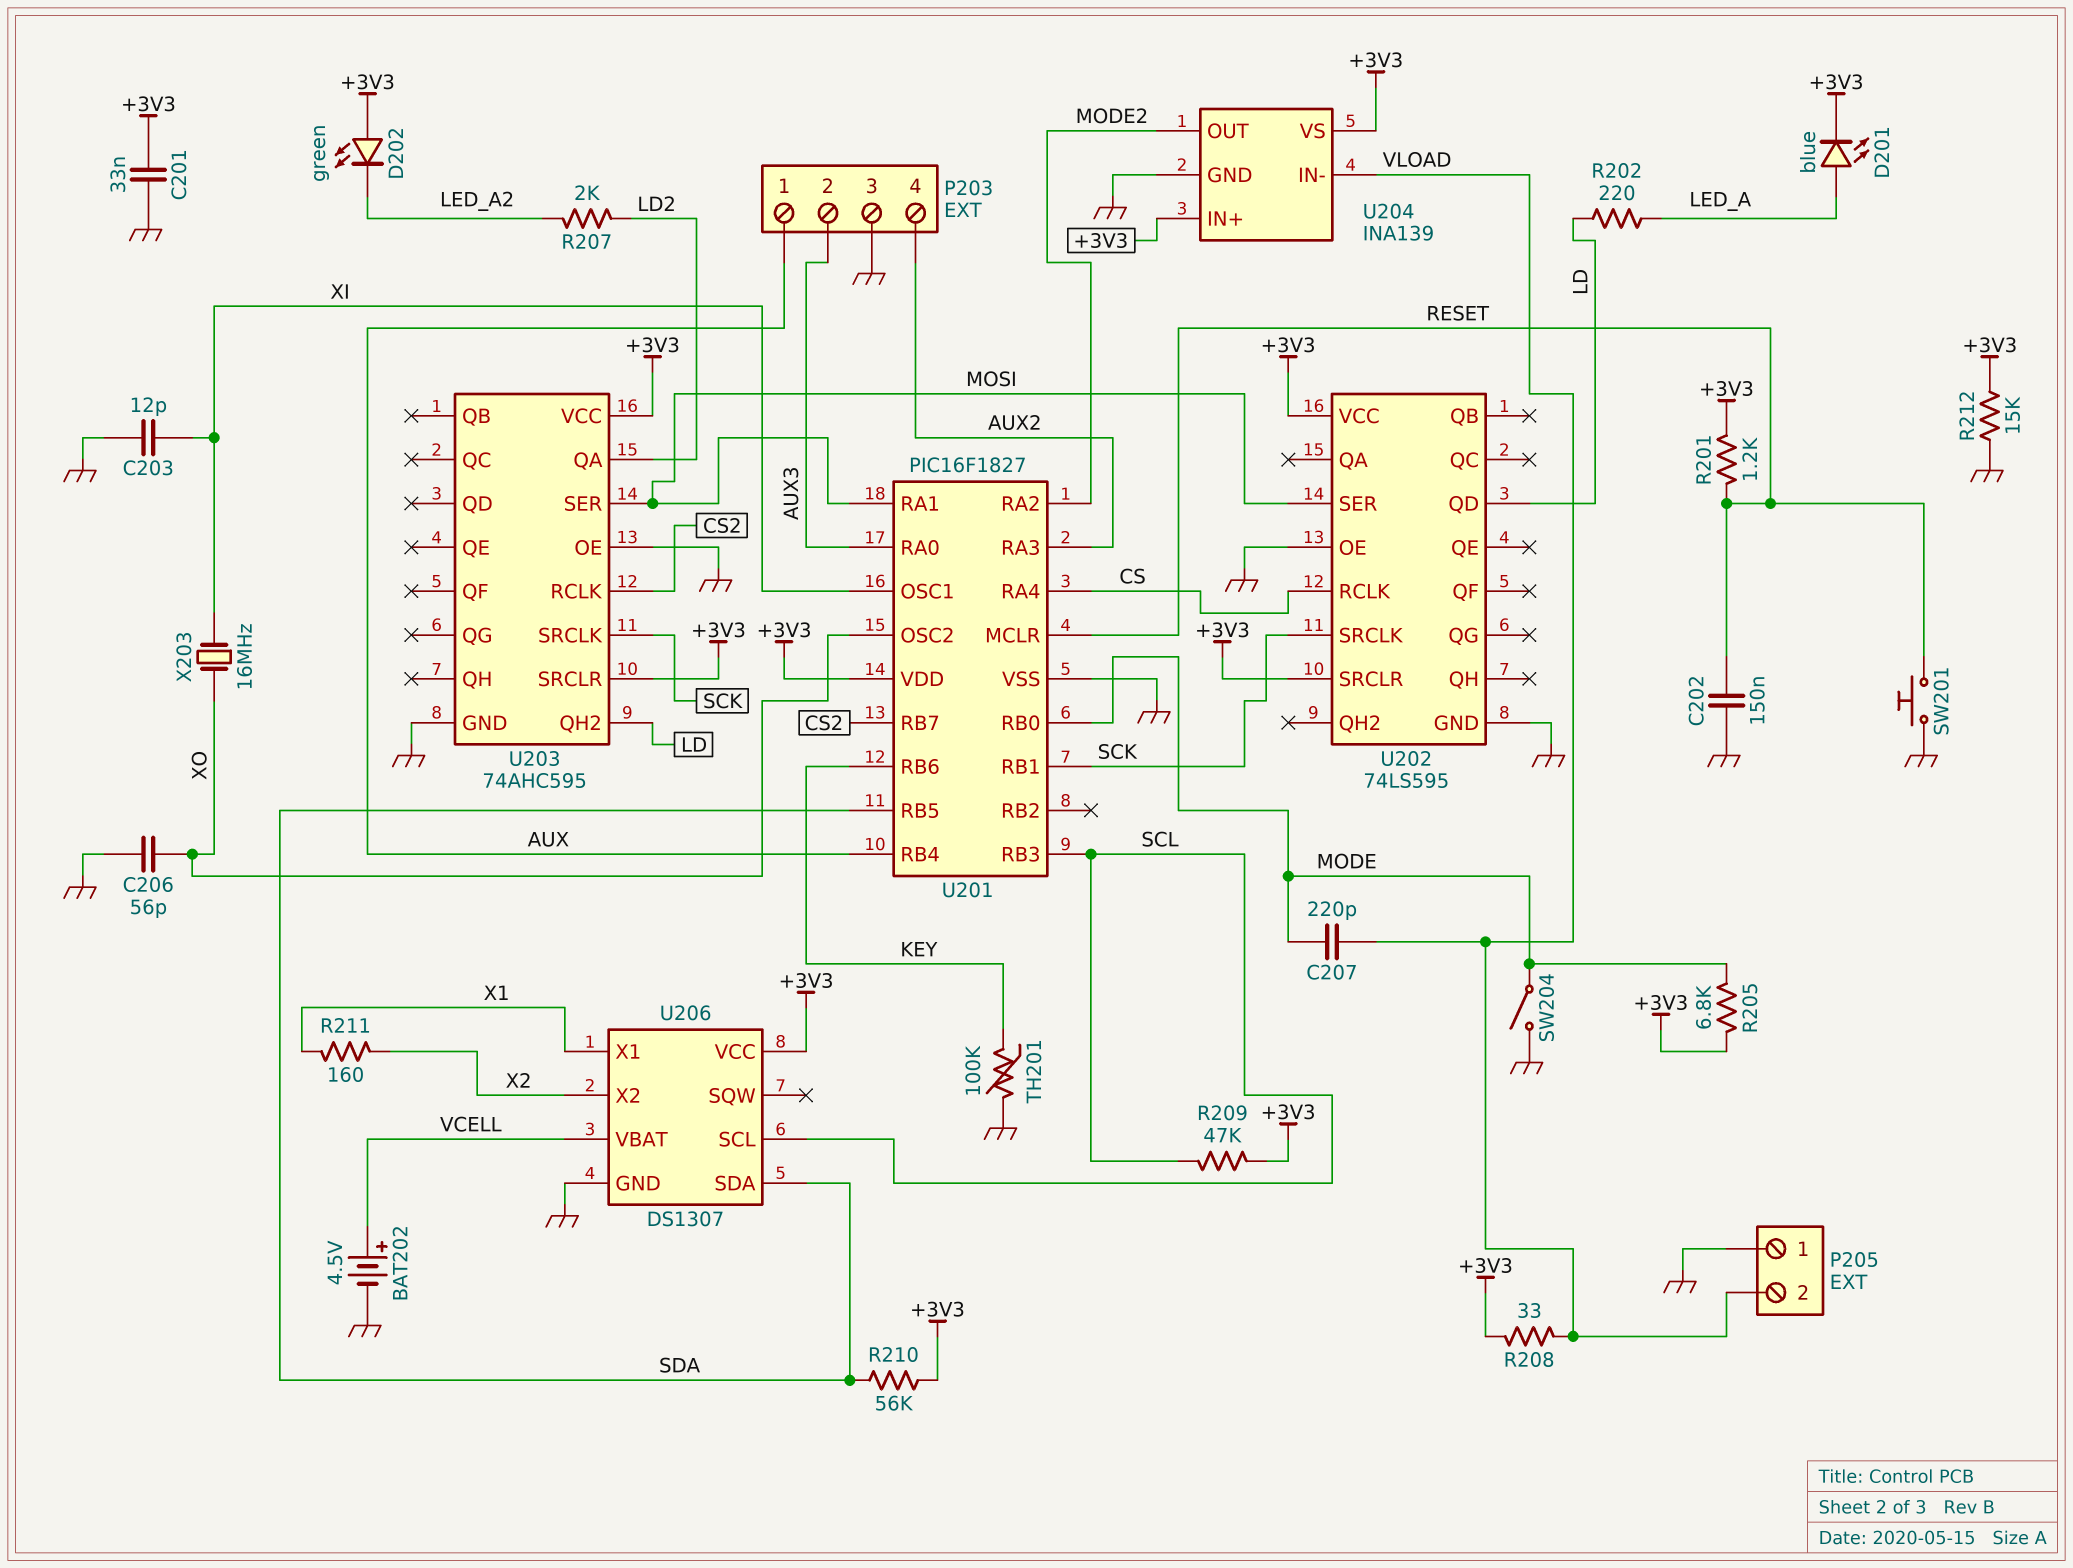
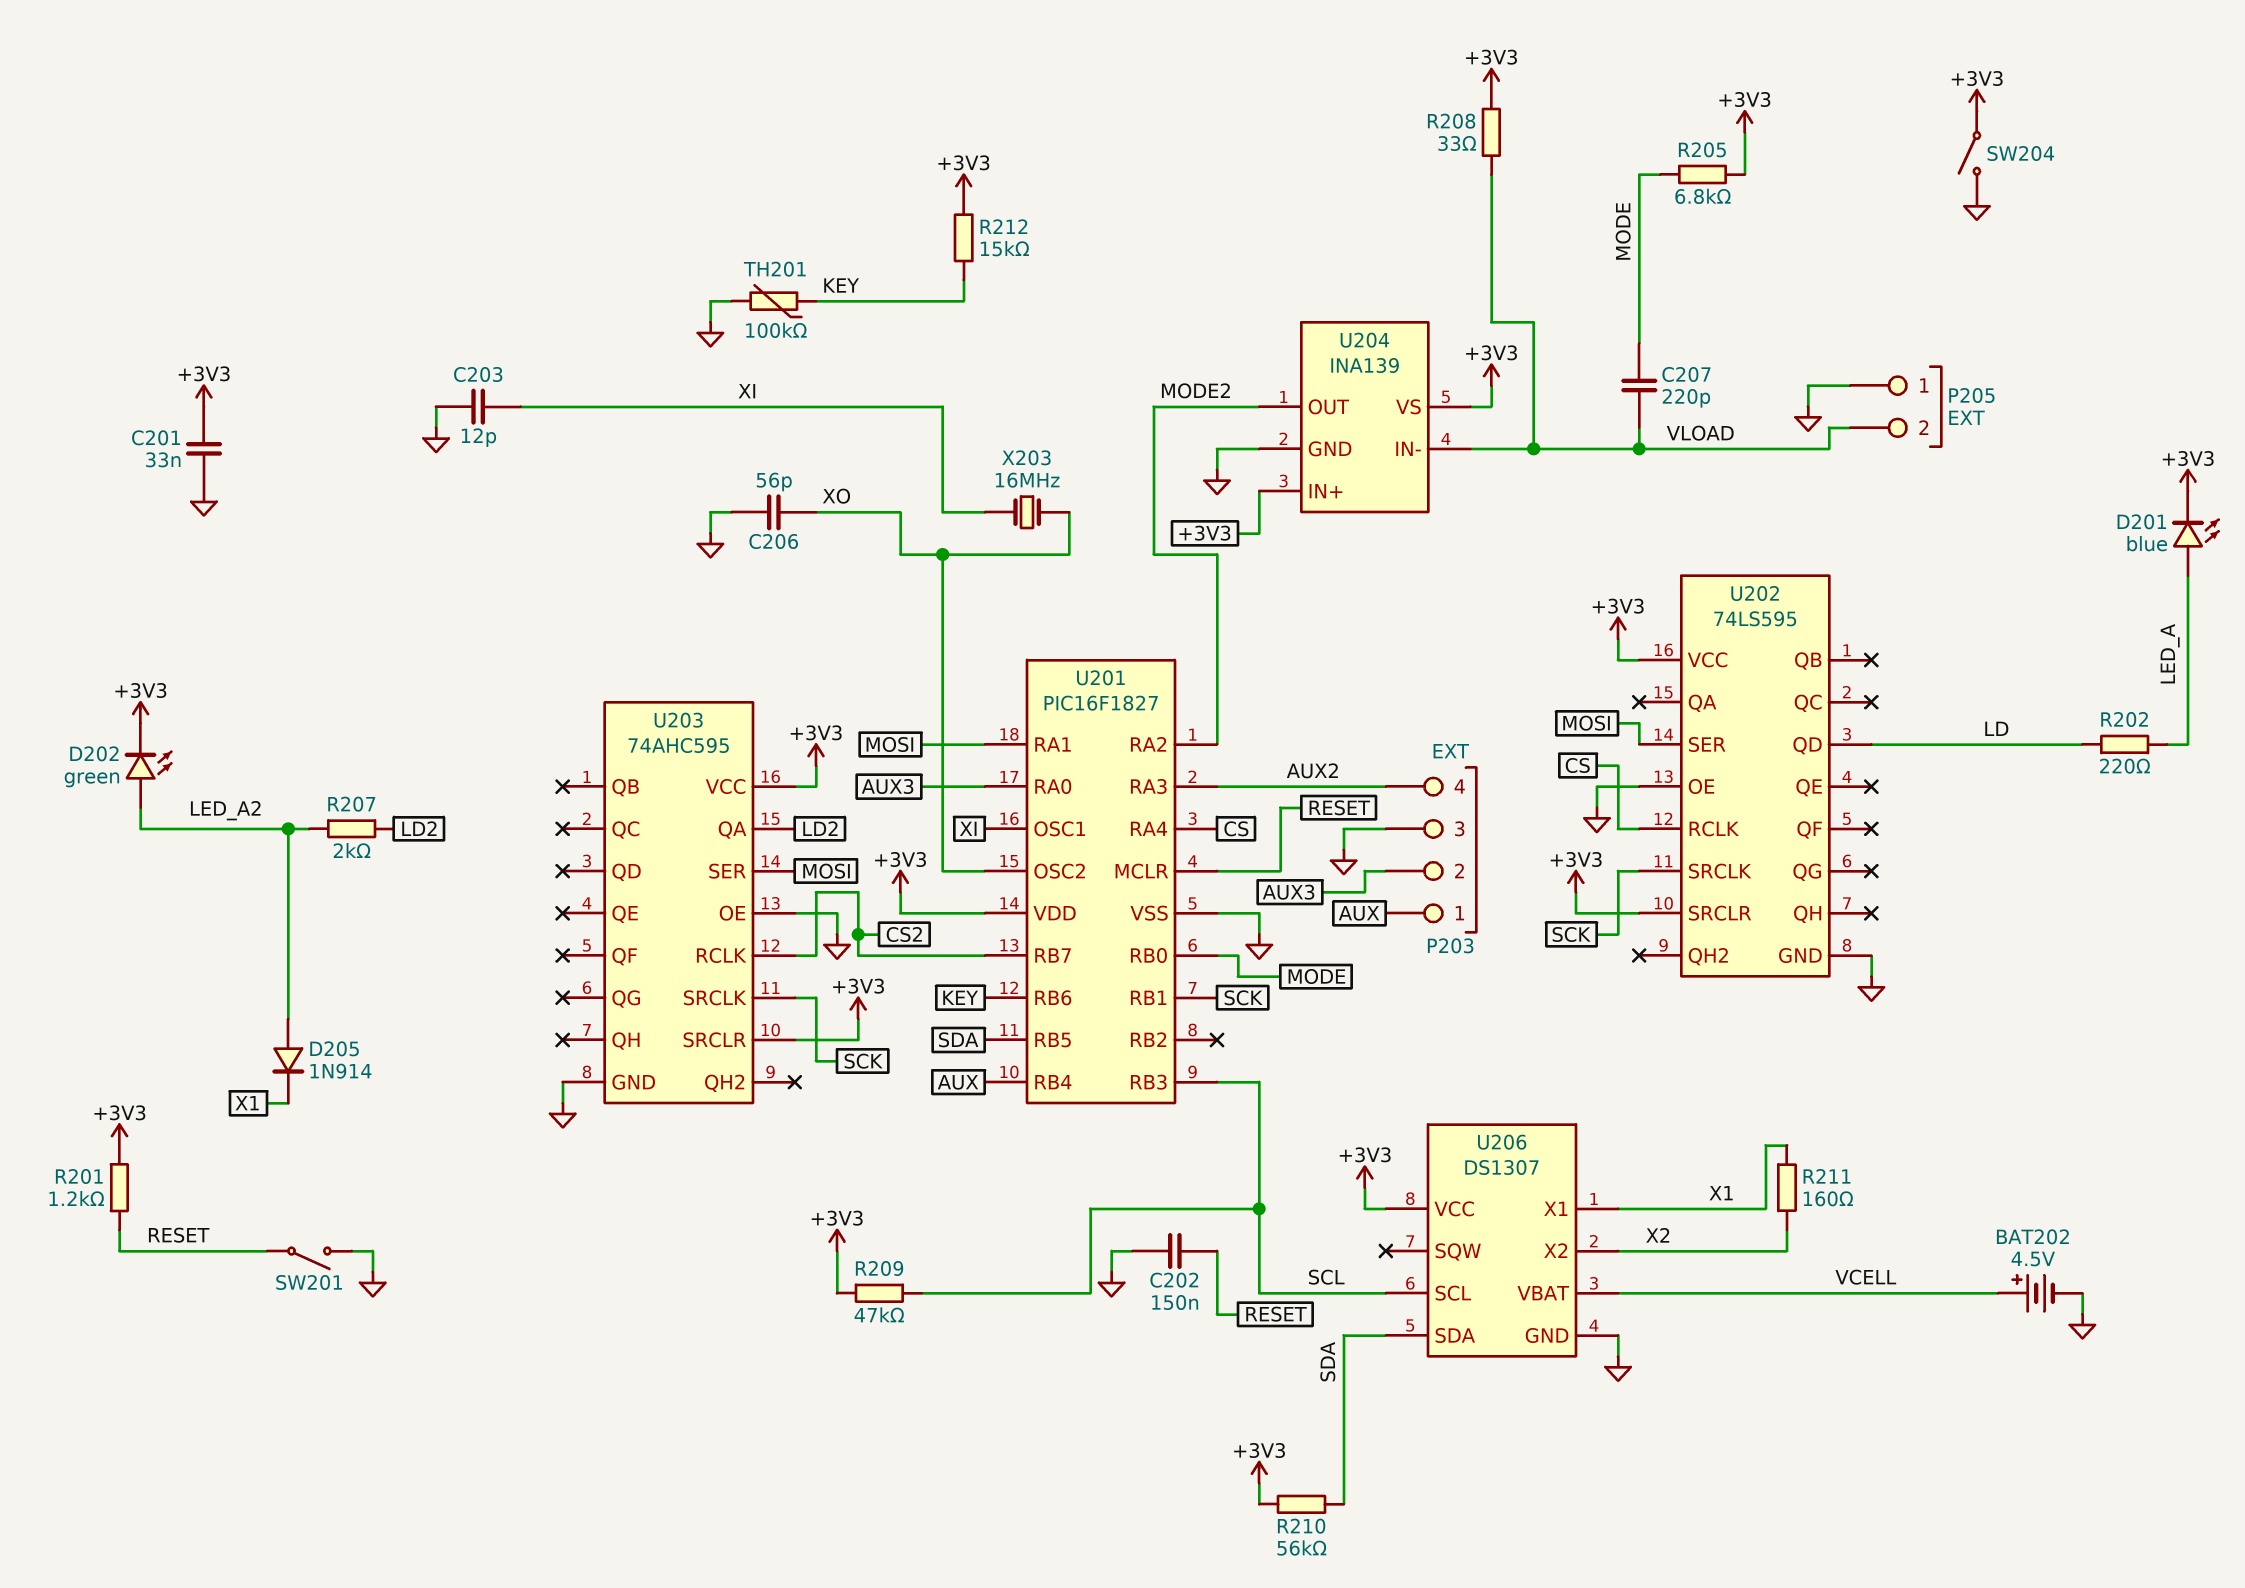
D202: LED green (A +3V3, K LED_A2) -> LED green (A LED_A2, K +3V3)
D205: none -> diode 1N914 (A LED_A2, K X1)
R212: 15k (+3V3, GND) -> 15k (+3V3, KEY)
SW201: button (GND, RESET) -> switch (GND, RESET)
SW204: switch (GND, MODE) -> switch (+3V3, GND)
U203 pin QH2: LD -> none

